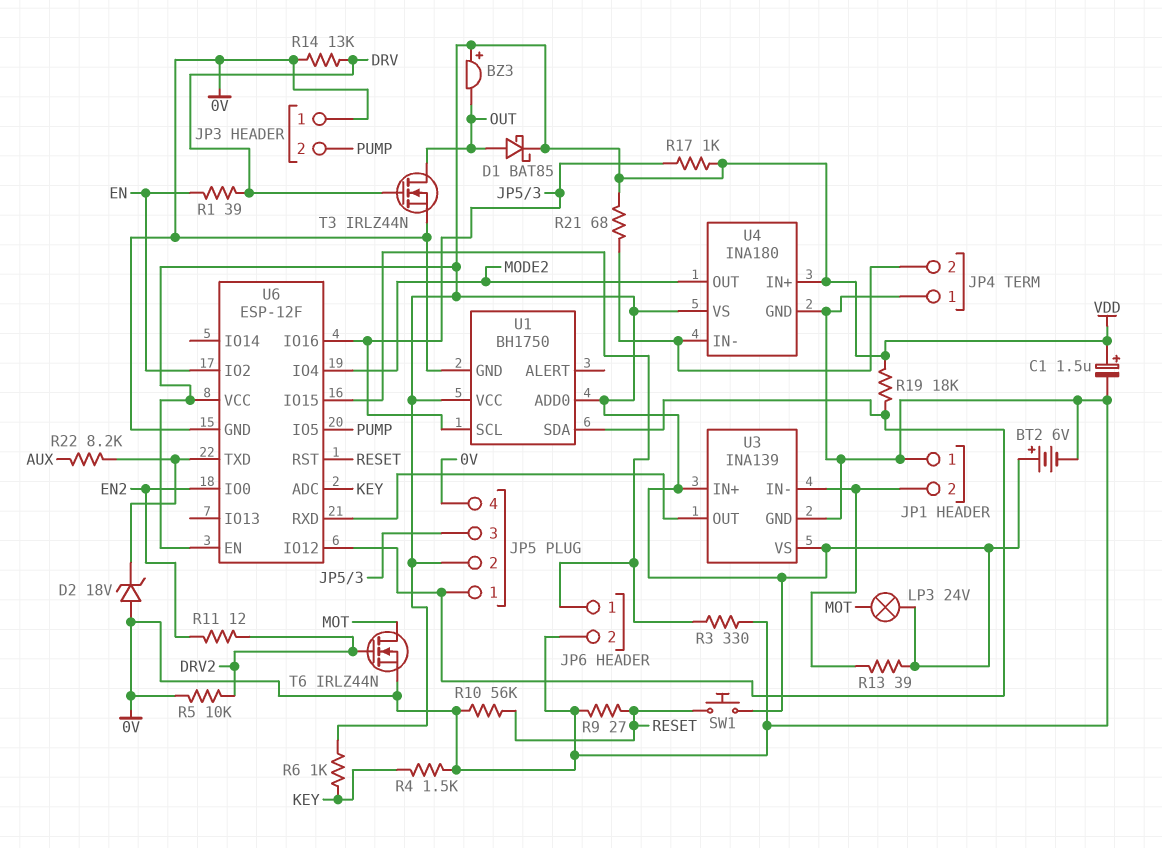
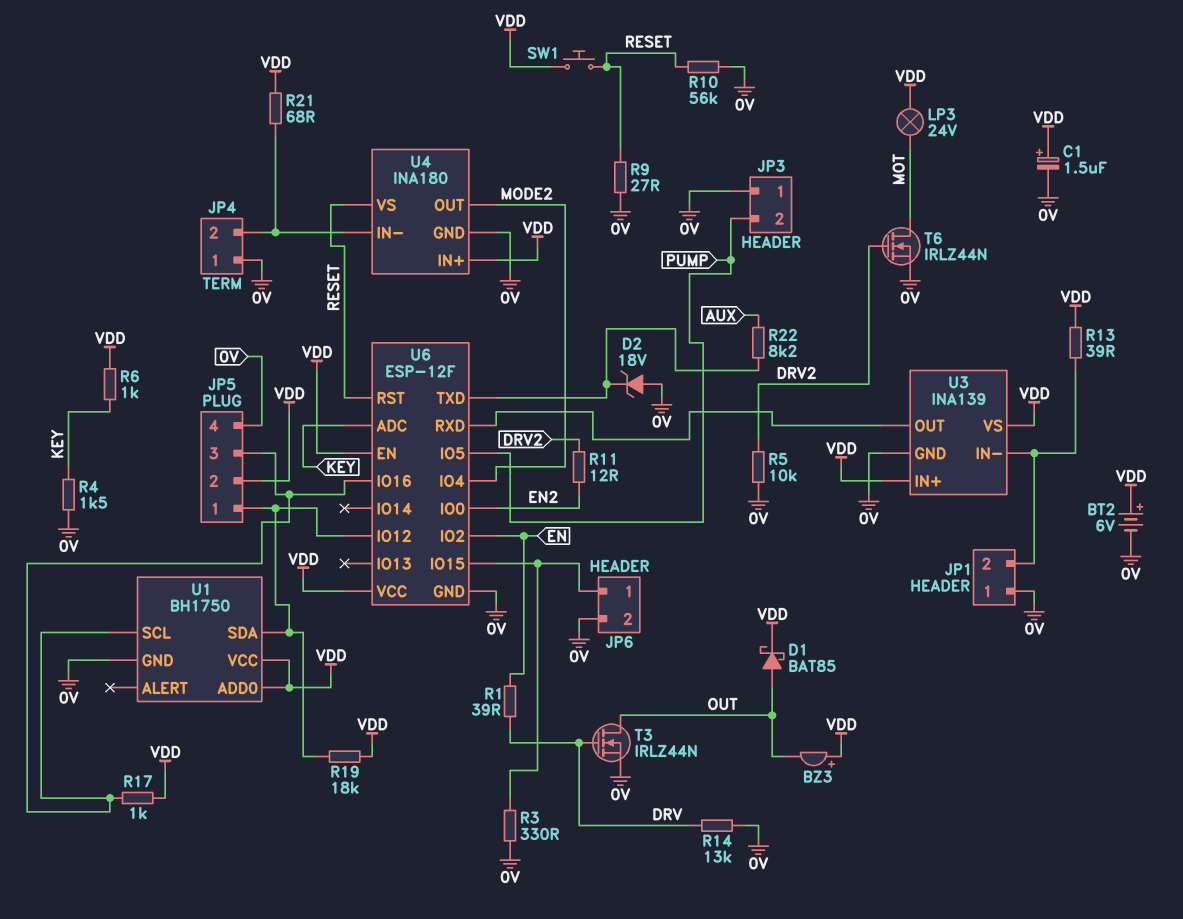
U4 pin VS: VDD -> RESET

